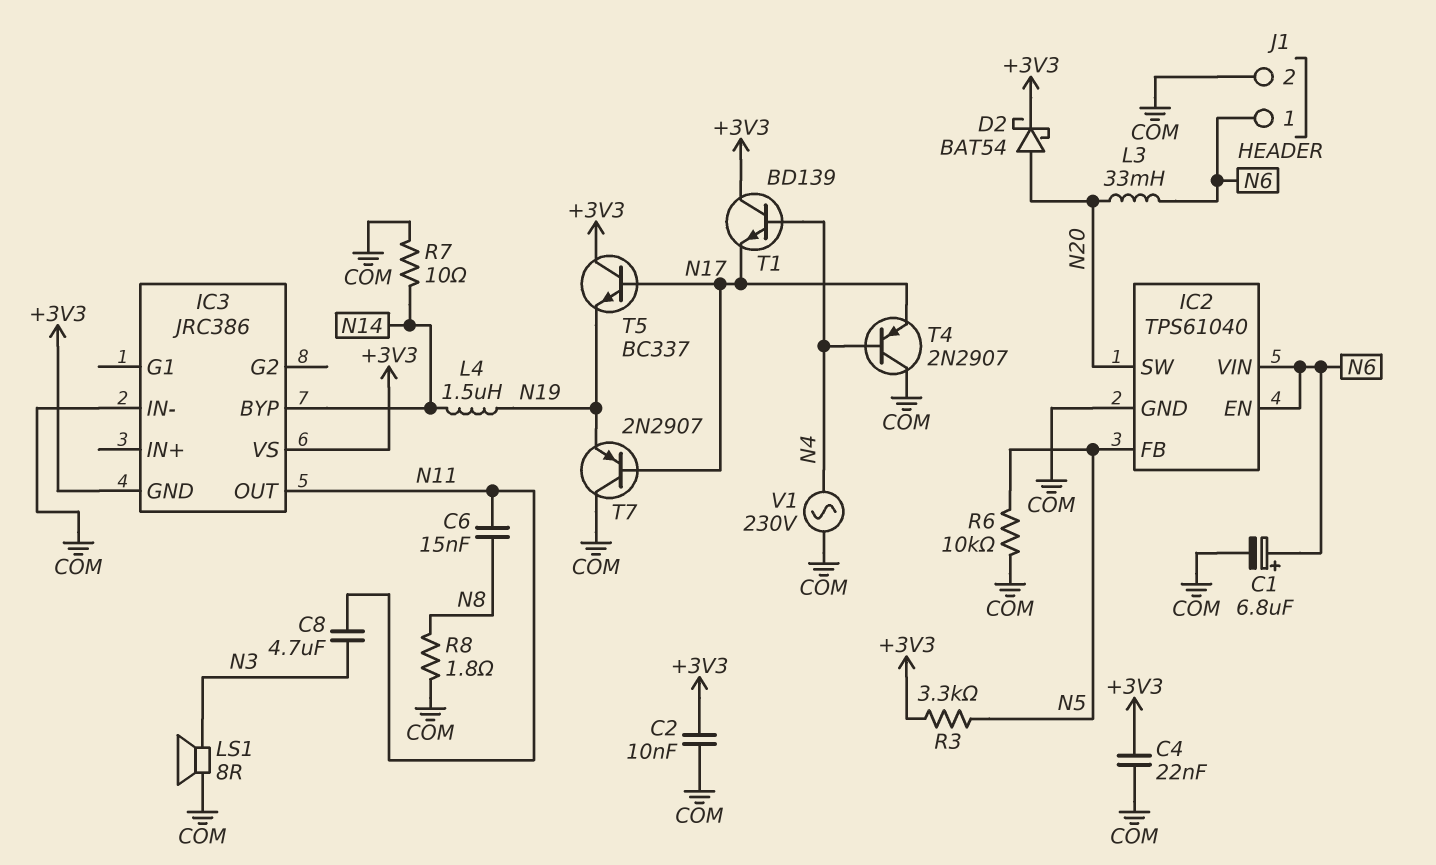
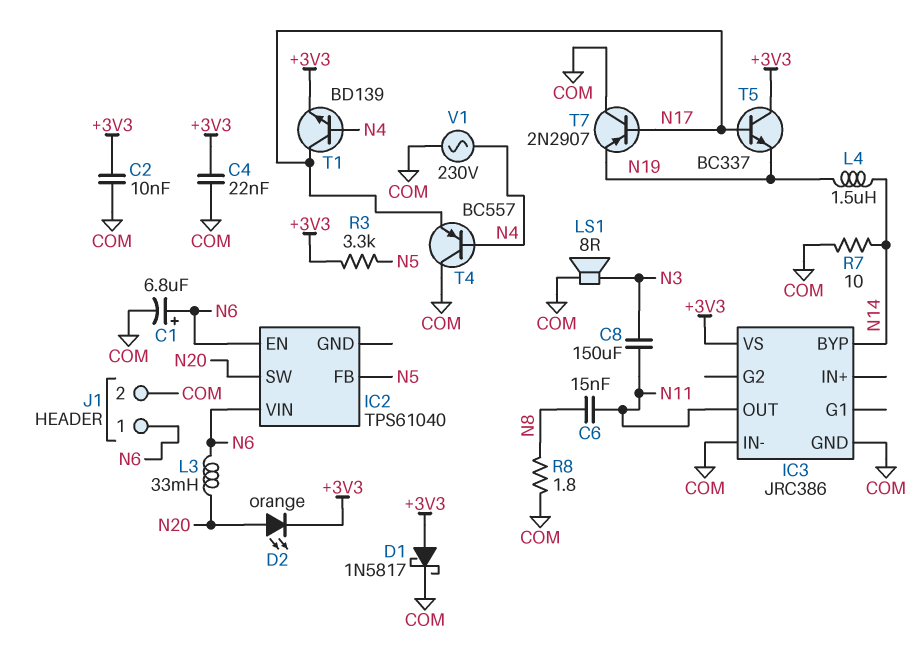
C8: 4.7uF (N3, N11) -> 150uF (N3, N11)
D1: none -> schottky 1N5817 (A +3V3, K COM)
D2: schottky BAT54 (A N20, K +3V3) -> LED orange (A N20, K +3V3)
IC2 pin GND: COM -> none
IC3 pin GND: +3V3 -> COM
R6: 10k (COM, N5) -> none
T1: NPN BD139 (B N4, C +3V3, E N17) -> NPN BD139 (B N4, C N17, E +3V3)
T4: PNP 2N2907 (B N4, C COM, E N17) -> PNP BC557 (B N4, C COM, E N17)

